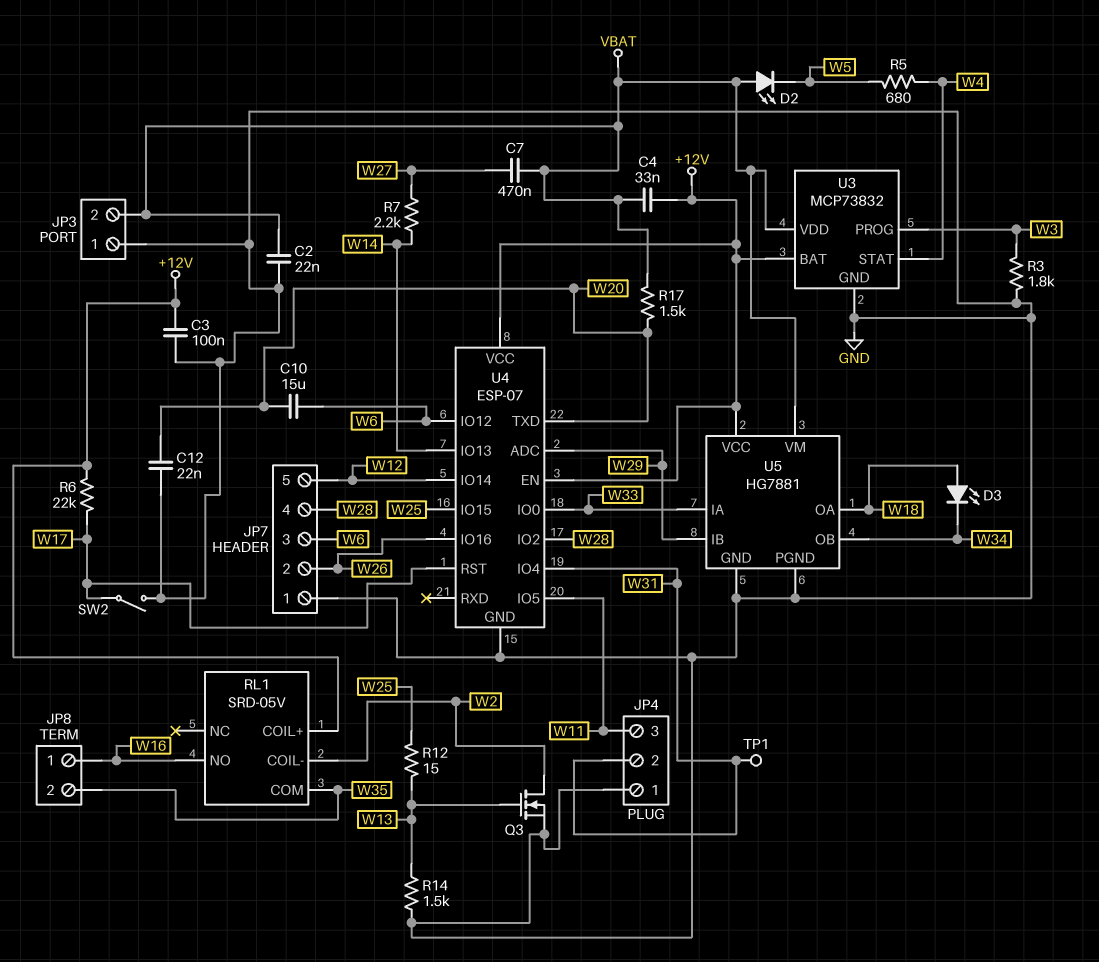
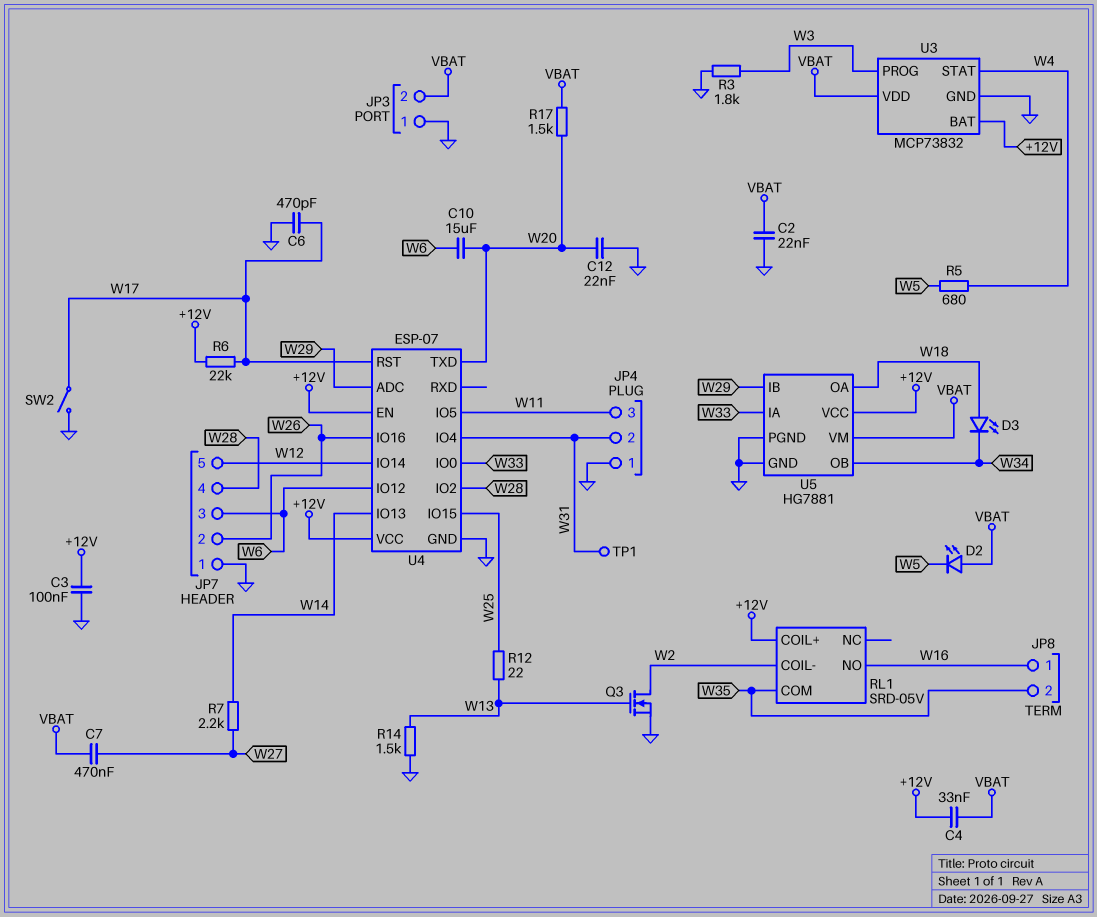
C6: none -> 470pF (GND, W17)
R12: 15 (W13, W25) -> 22 (W13, W25)

